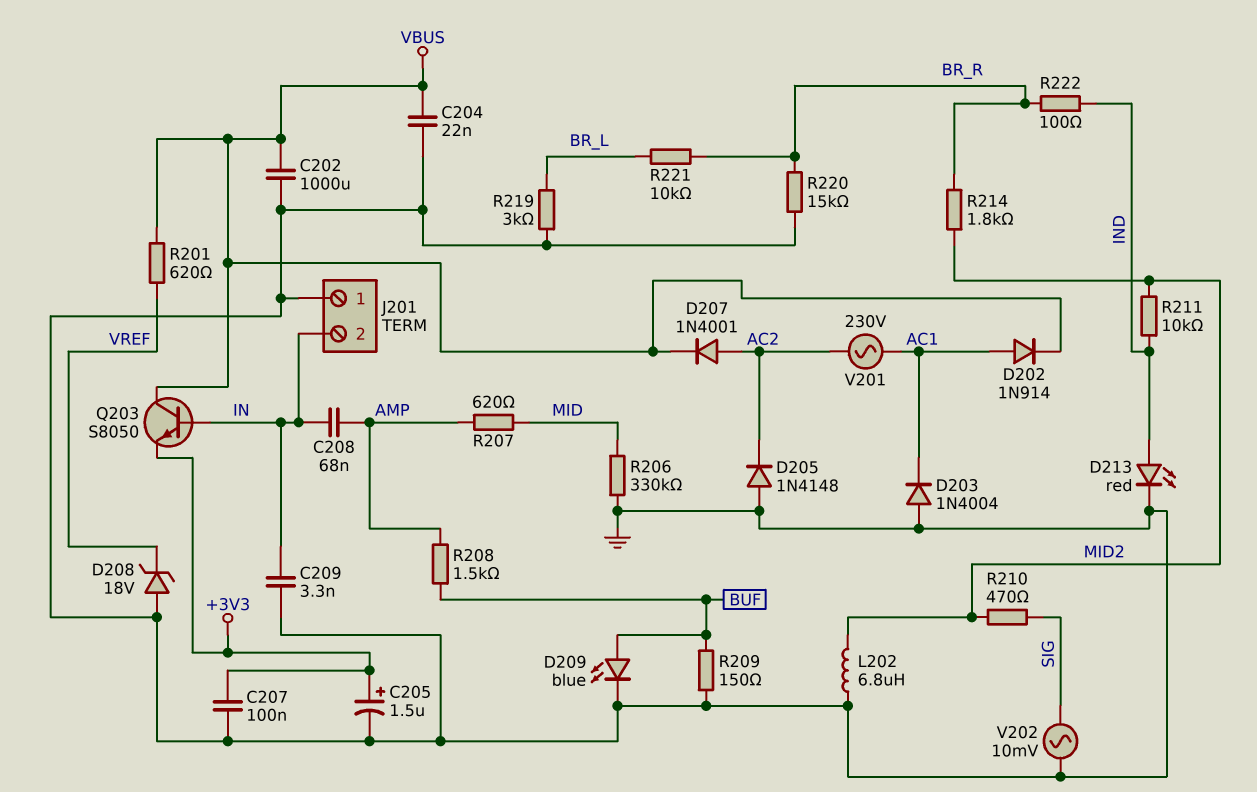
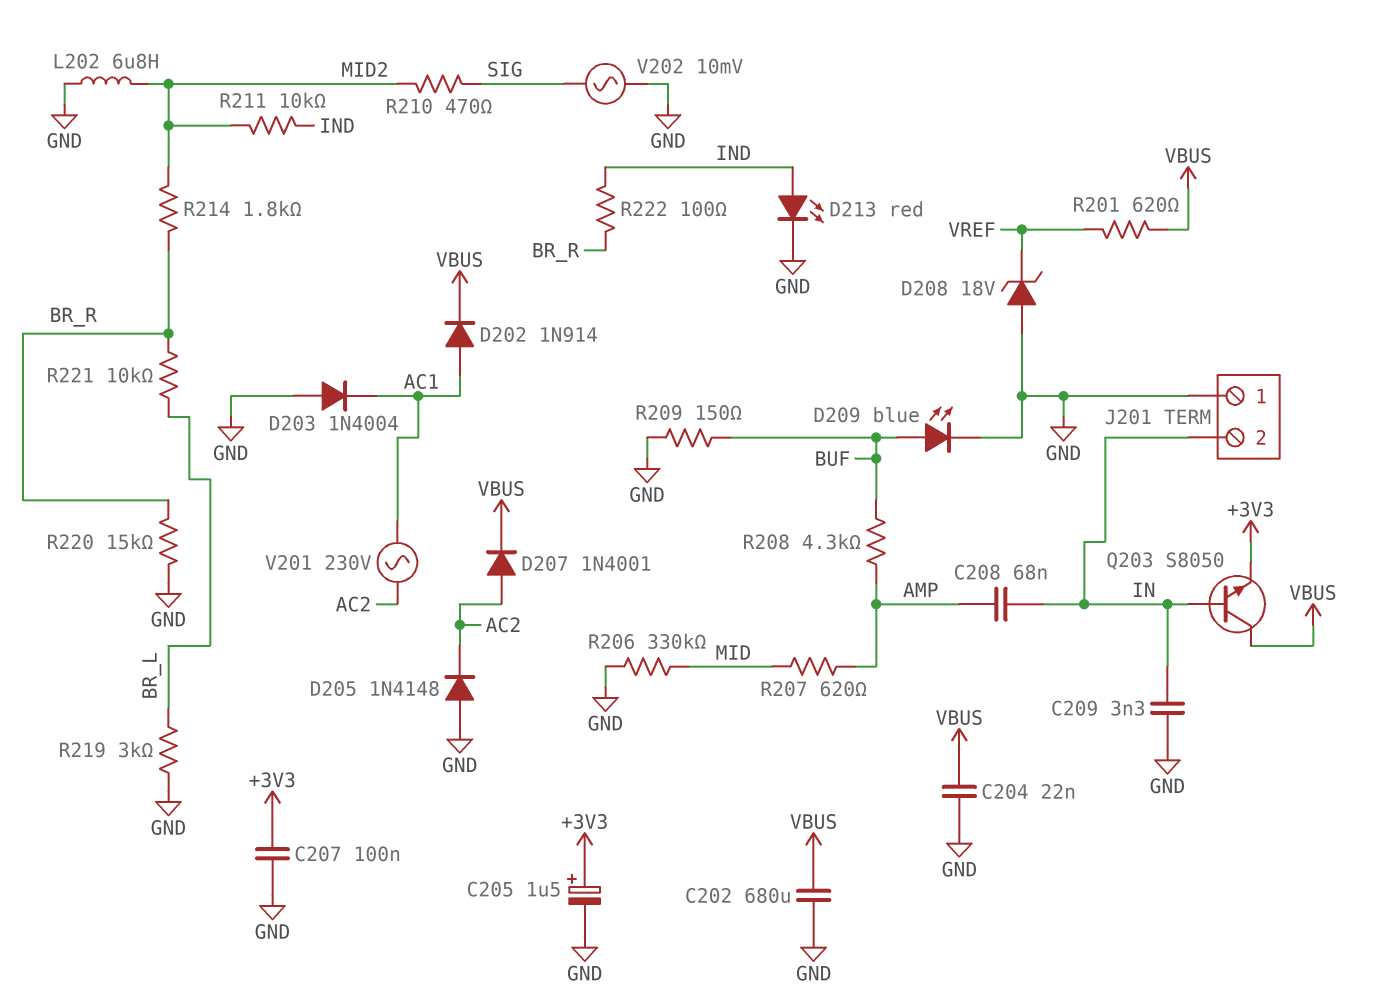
C202: 1000uF (GND, VBUS) -> 680uF (GND, VBUS)
R208: 1.5k (AMP, BUF) -> 4.3k (AMP, BUF)

